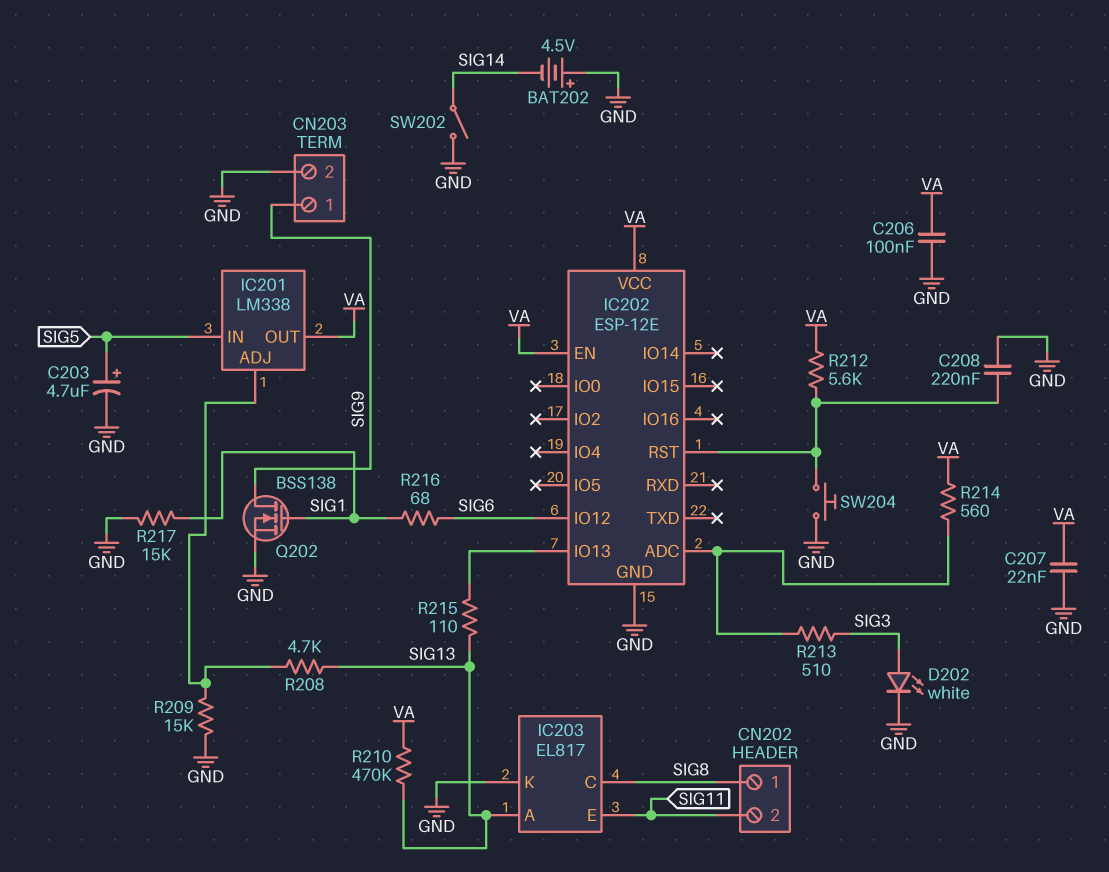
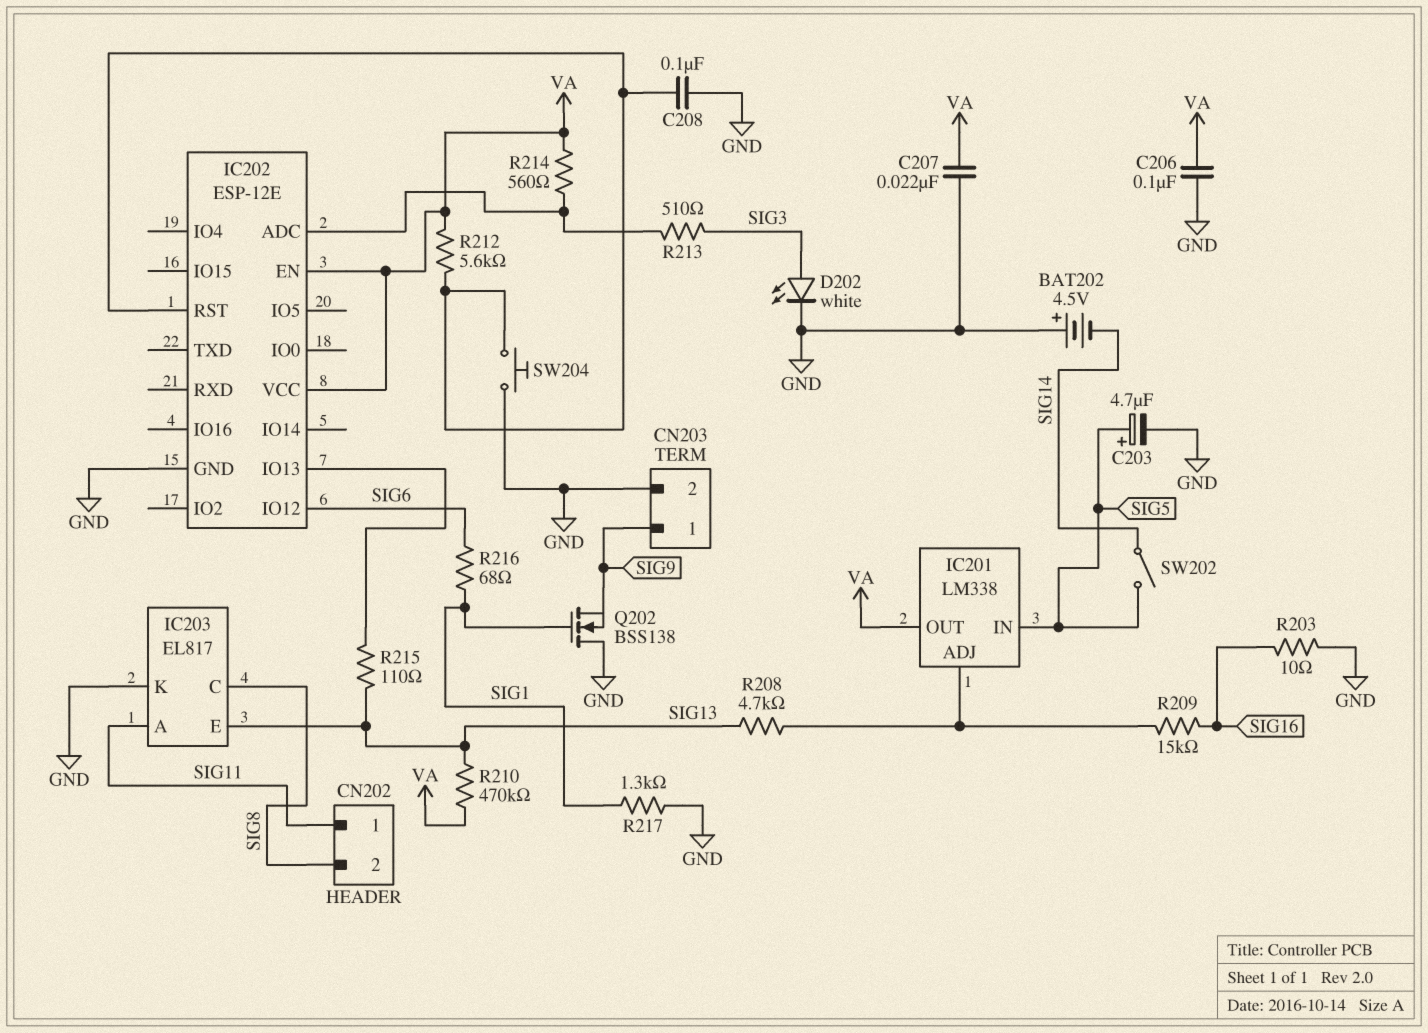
C208: 220nF (GND, IC202/RST) -> 100nF (GND, IC202/RST)
CN202 pin 1: SIG8 -> SIG11
CN202 pin 2: SIG11 -> SIG8
IC203 pin A: SIG13 -> SIG11
IC203 pin E: SIG11 -> SIG13
Q202: NMOS BSS138 (G SIG1, D SIG9, S GND) -> NMOS BSS138 (G SIG1, D GND, S SIG9)
R203: none -> 10 (GND, SIG16)
R209: 15k (GND, IC201/ADJ) -> 15k (IC201/ADJ, SIG16)
R217: 15k (GND, SIG1) -> 1.3k (GND, SIG1)
SW202: switch (GND, SIG14) -> switch (SIG5, SIG14)

